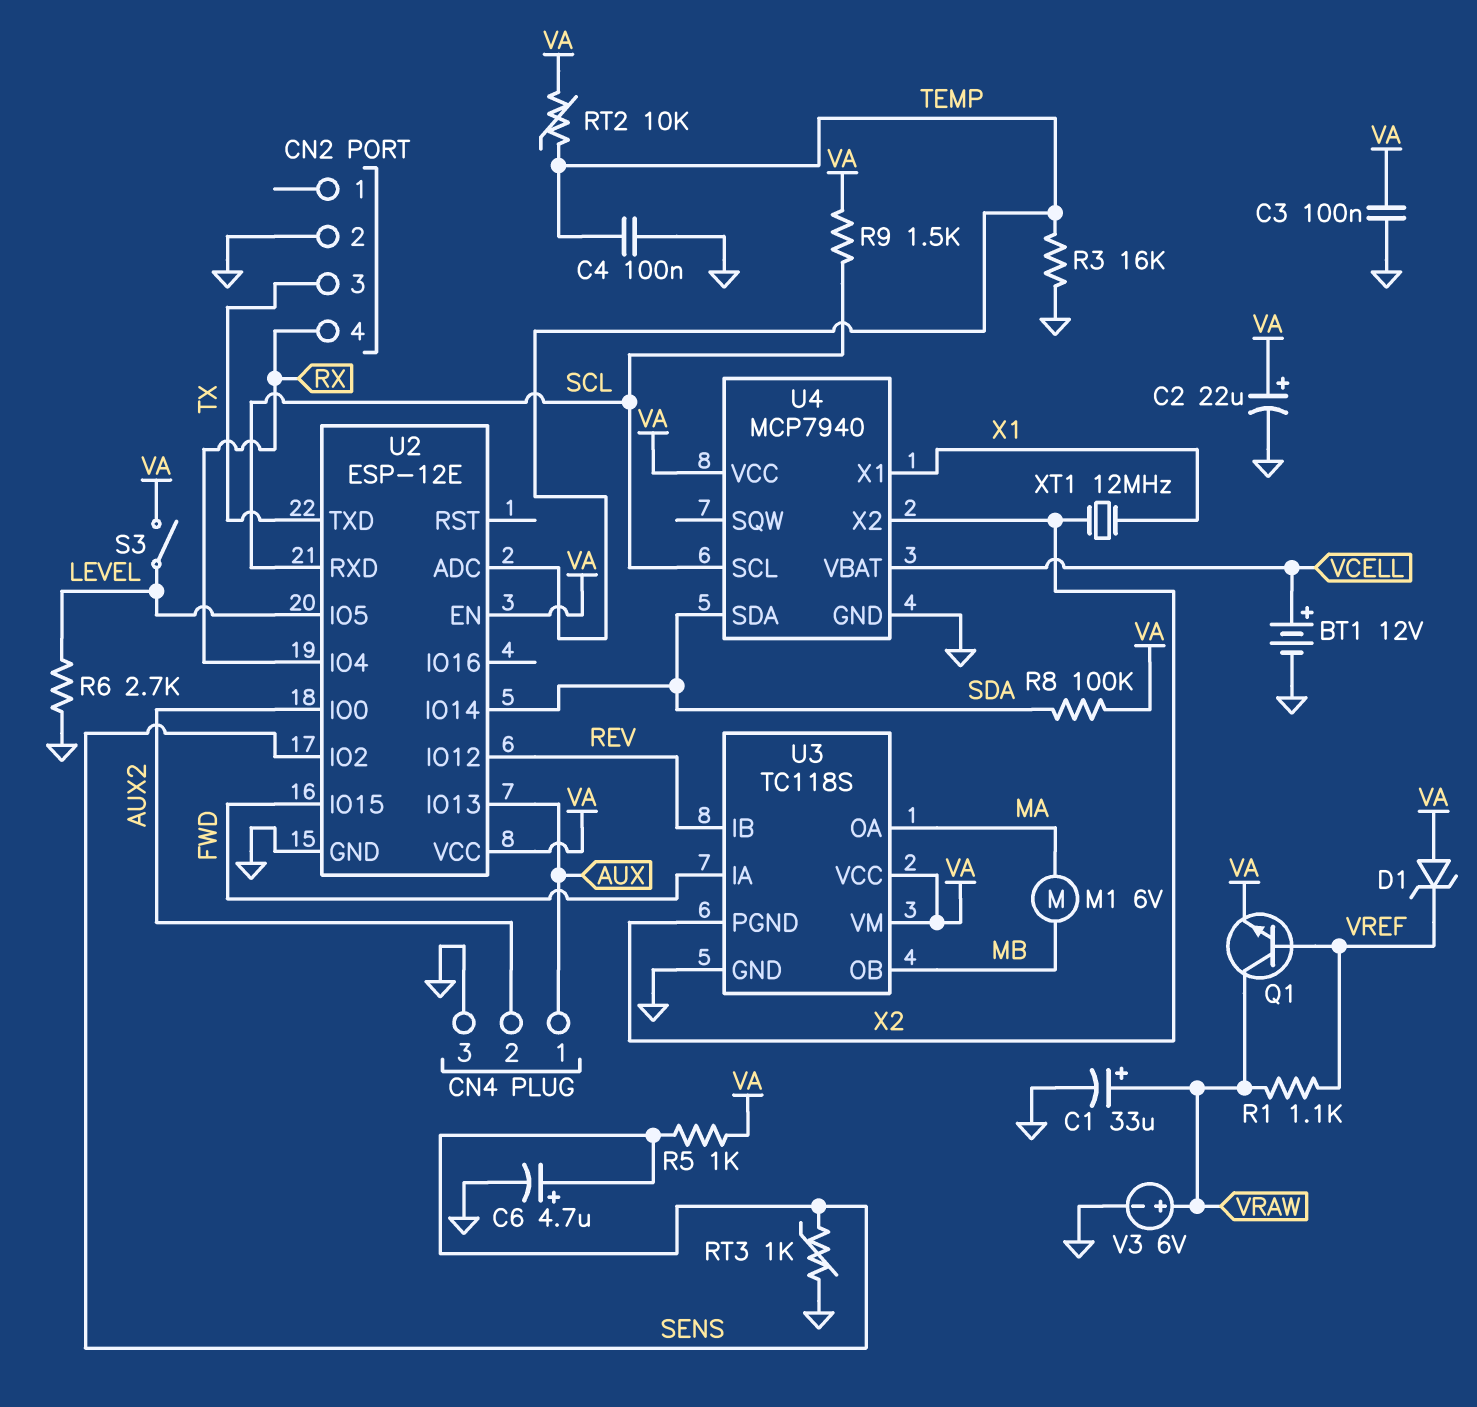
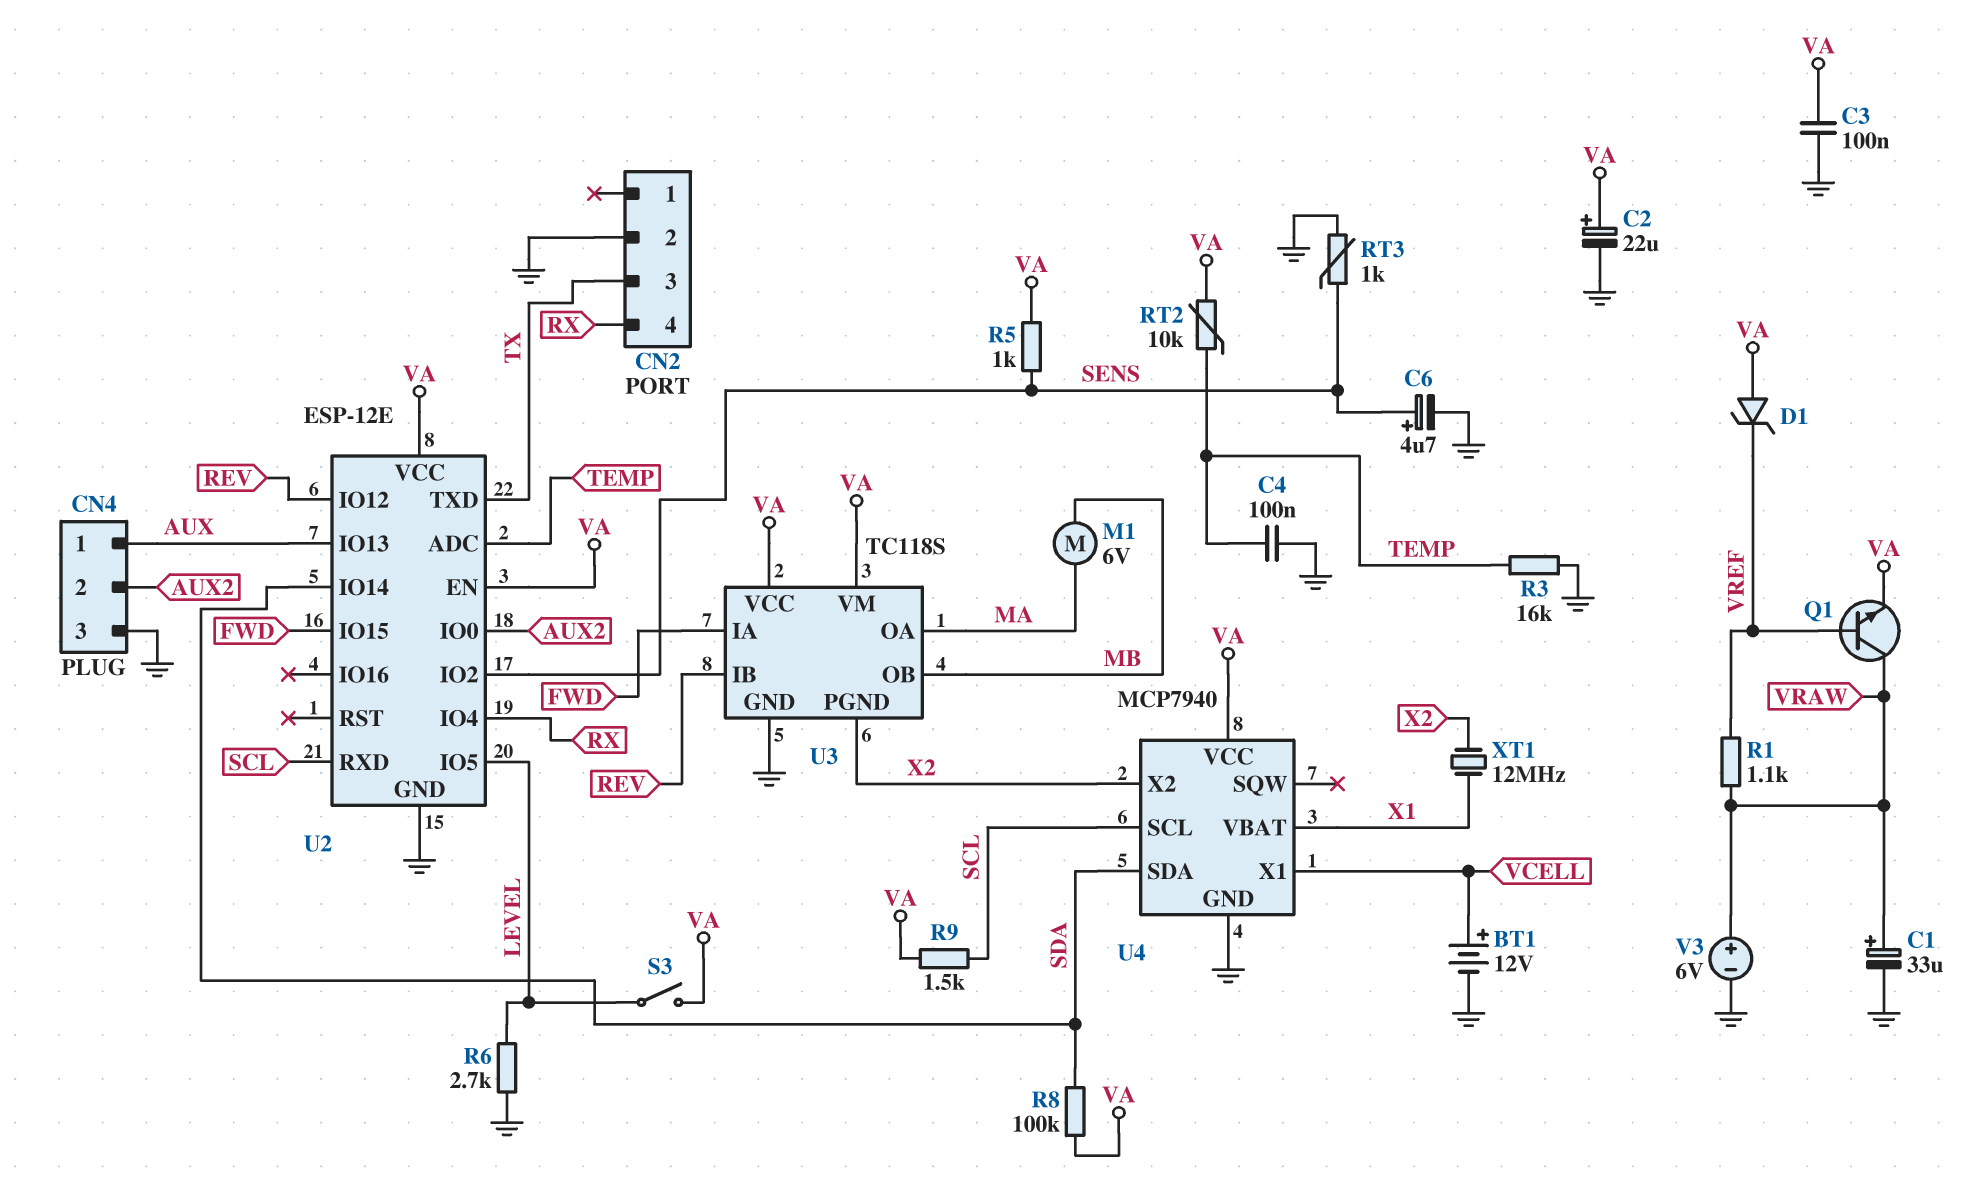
U4 pin VBAT: VCELL -> X1
U4 pin X1: X1 -> VCELL

